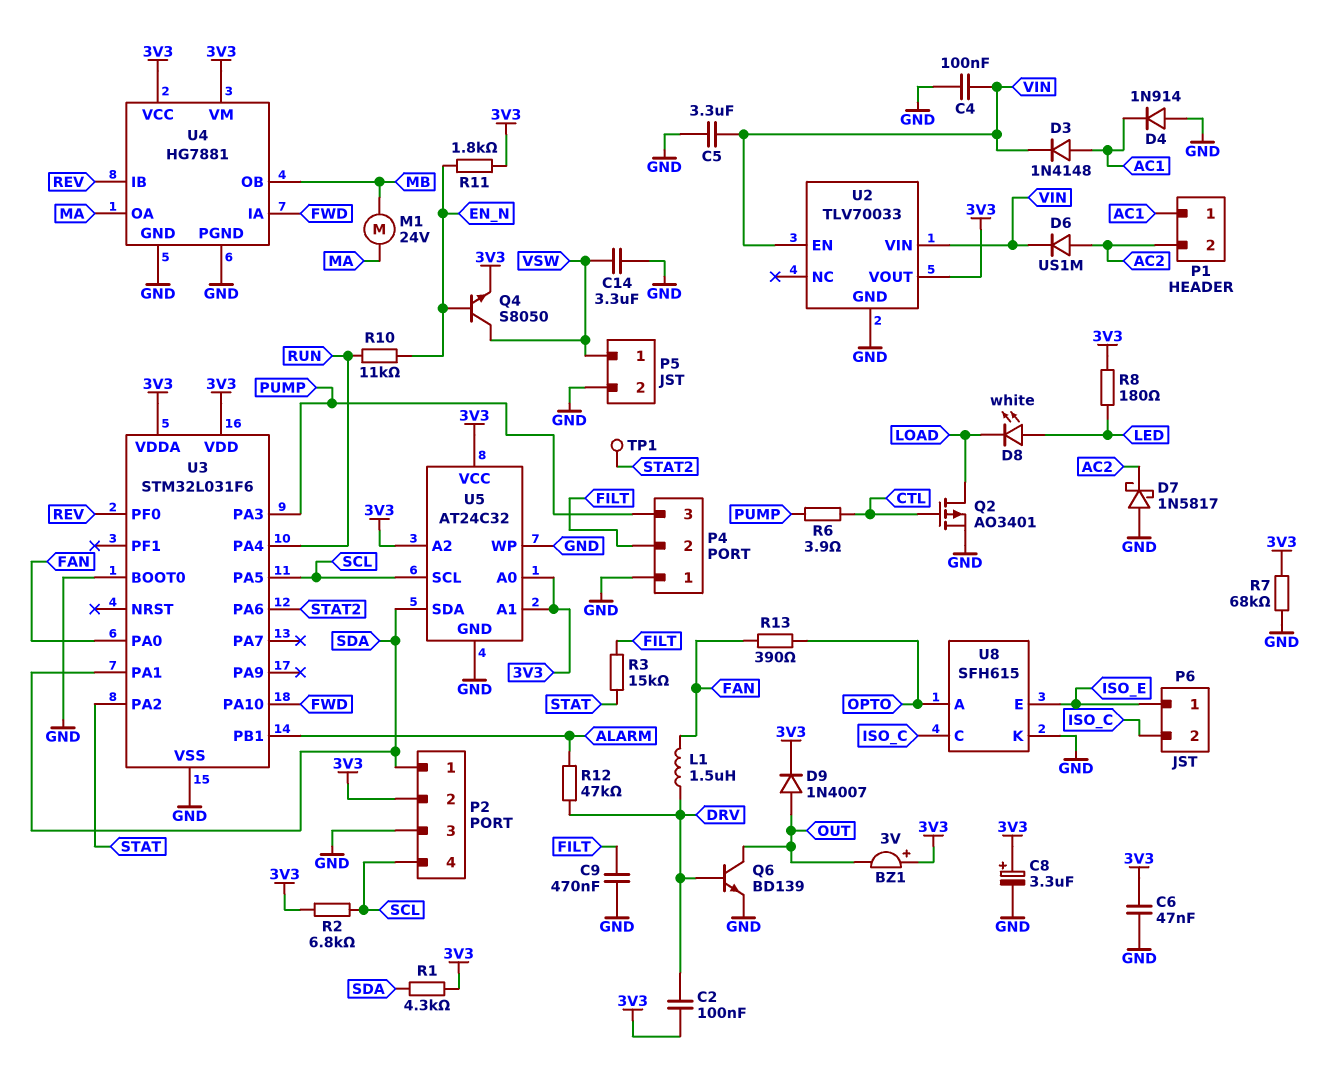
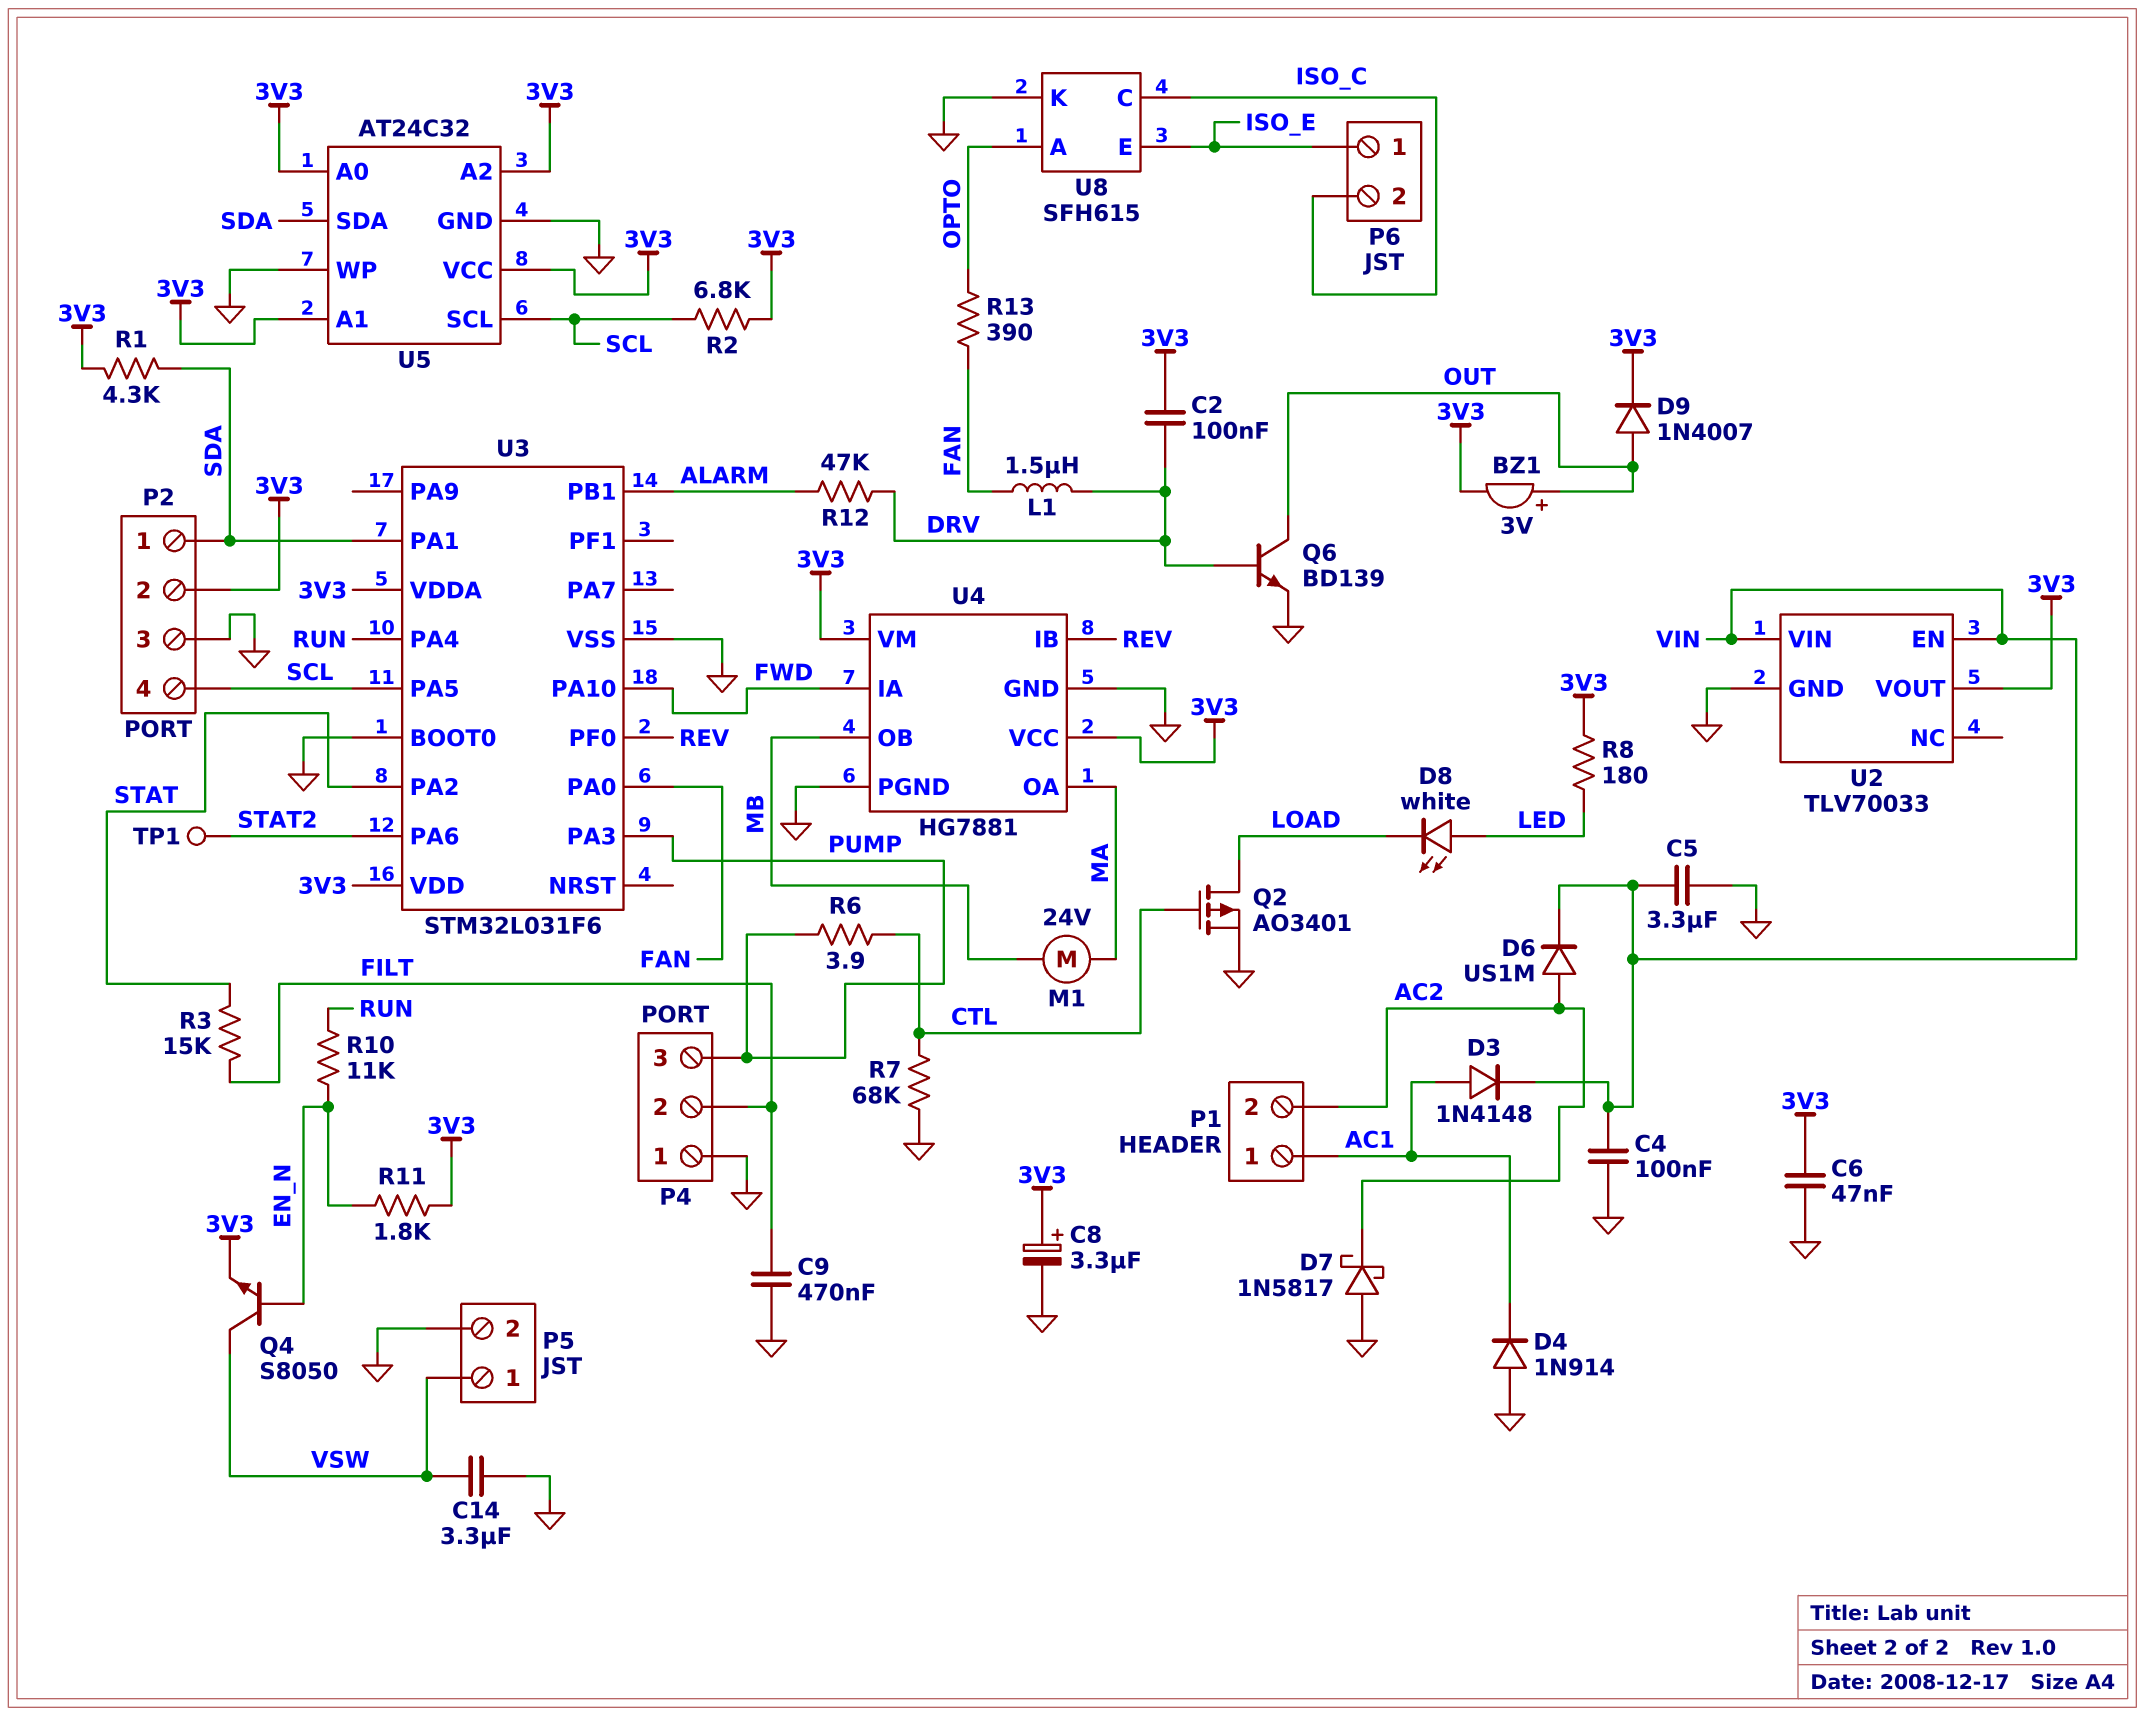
BZ1: buzzer 3V (plus 3V3, minus OUT) -> buzzer 3V (plus OUT, minus 3V3)
R7: 68k (3V3, GND) -> 68k (CTL, GND)

